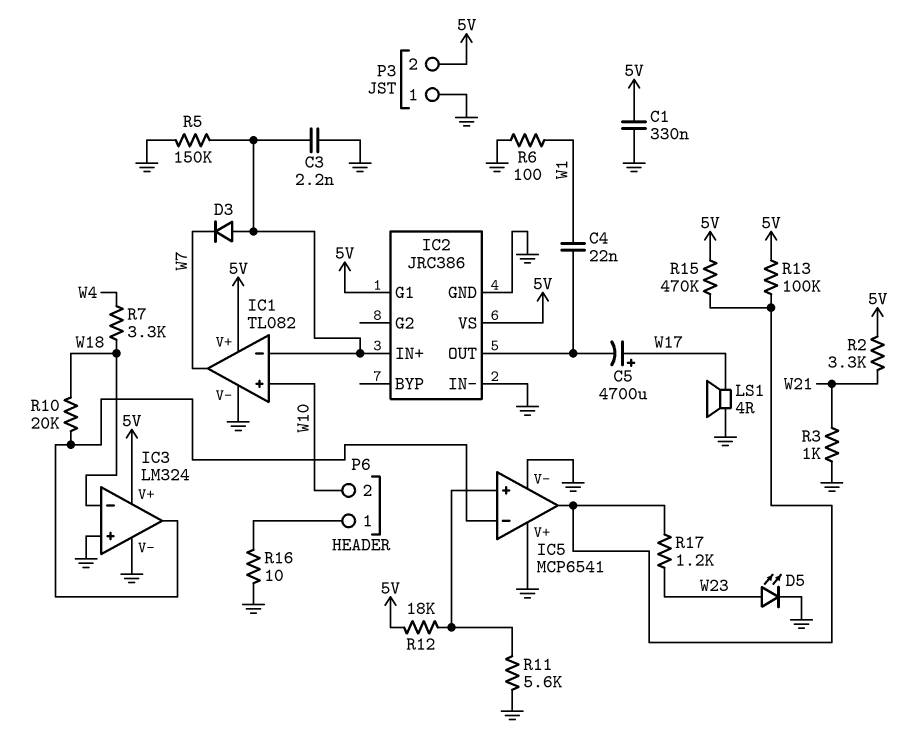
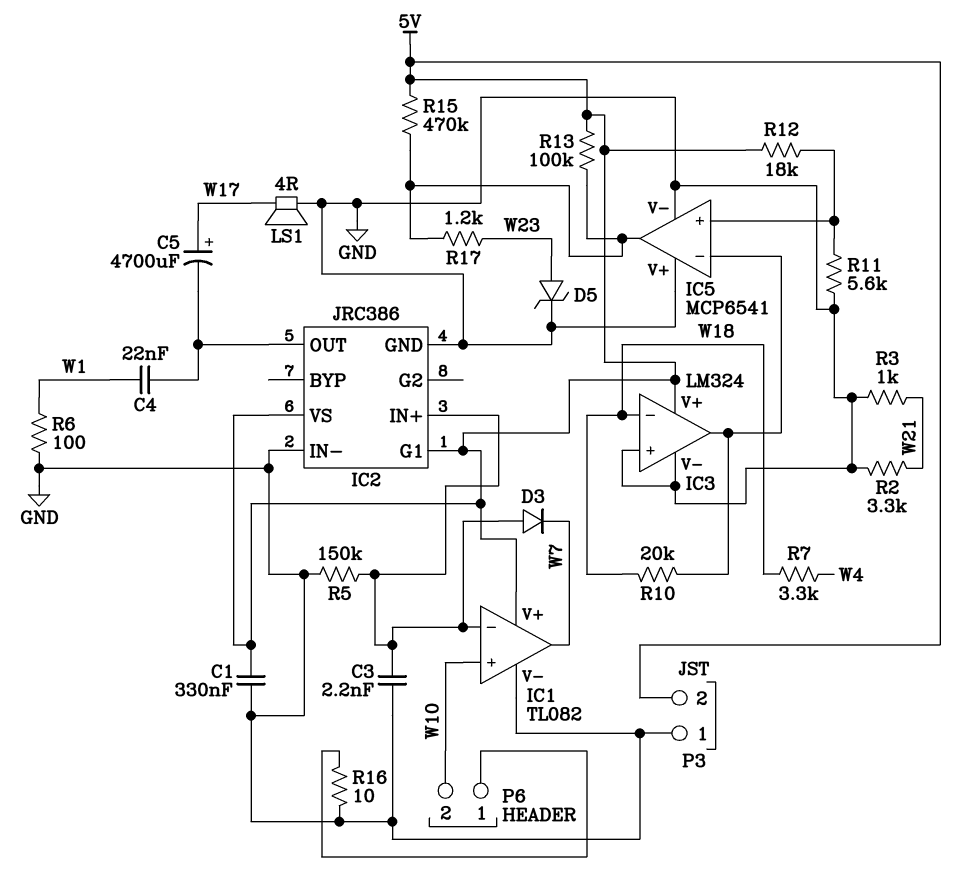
D5: LED (A W23, K GND) -> zener (A W23, K GND)
R2: 3.3k (5V, W21) -> 3.3k (GND, W21)

